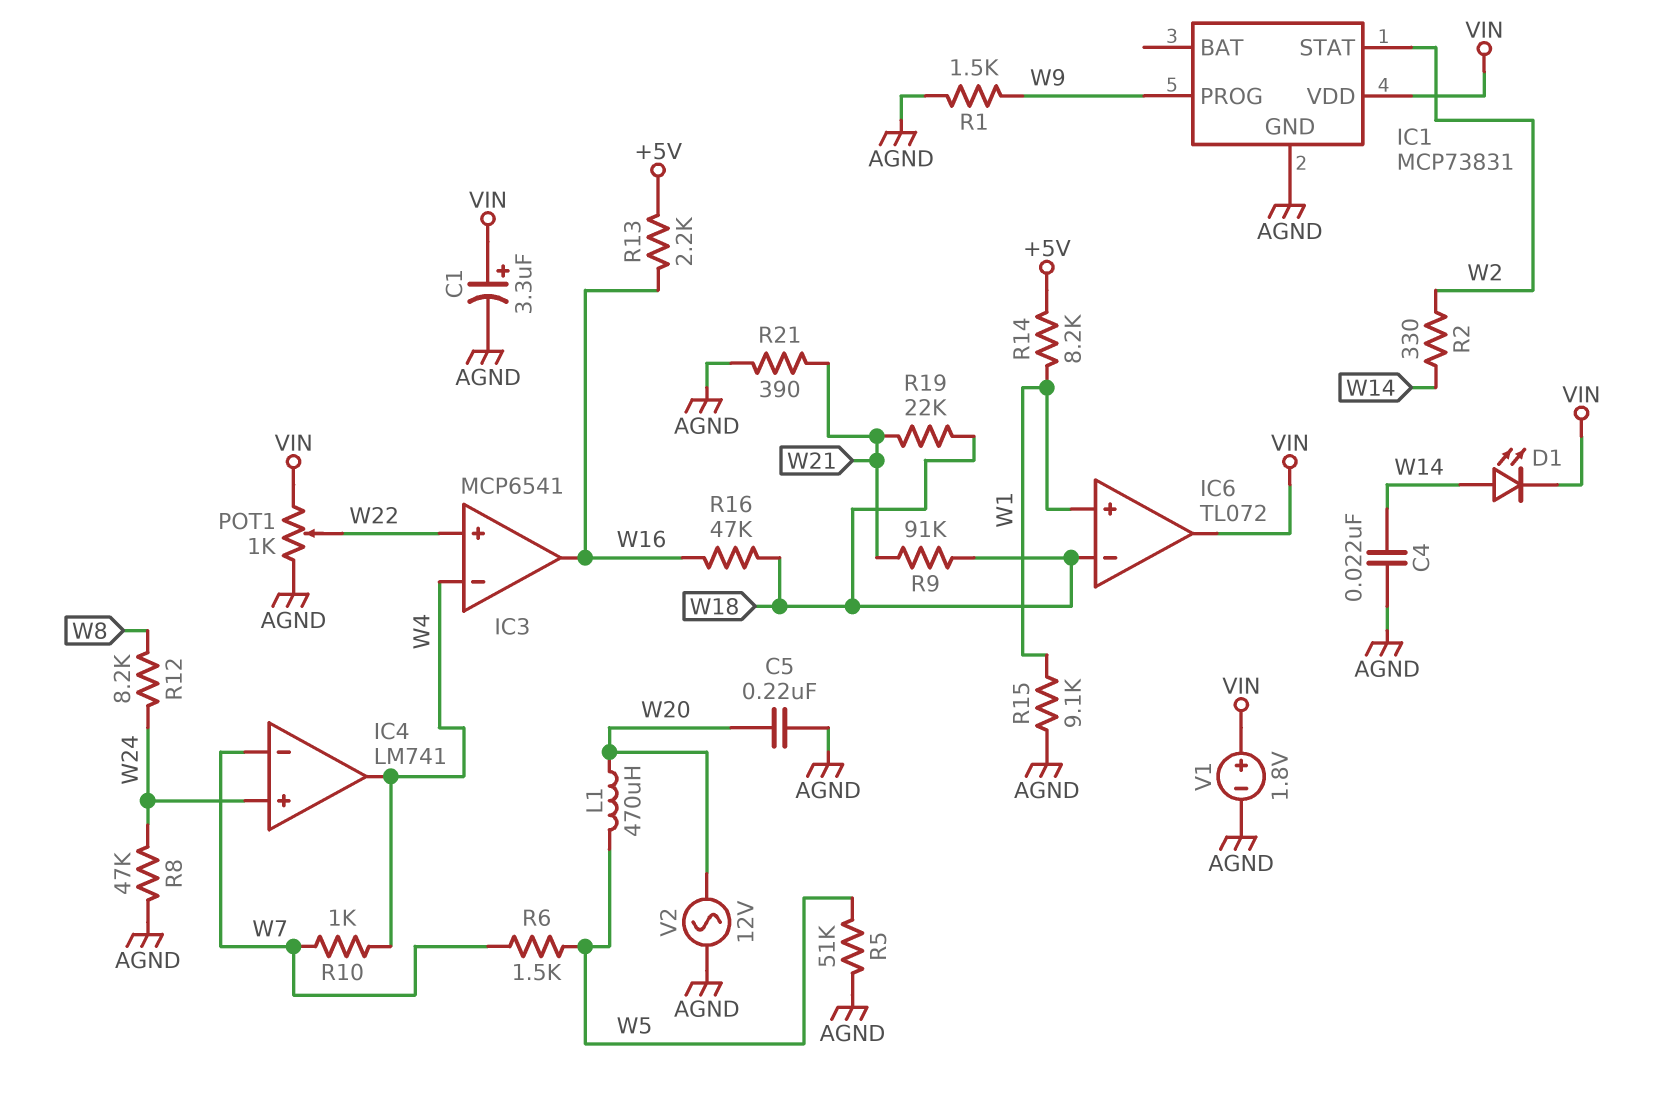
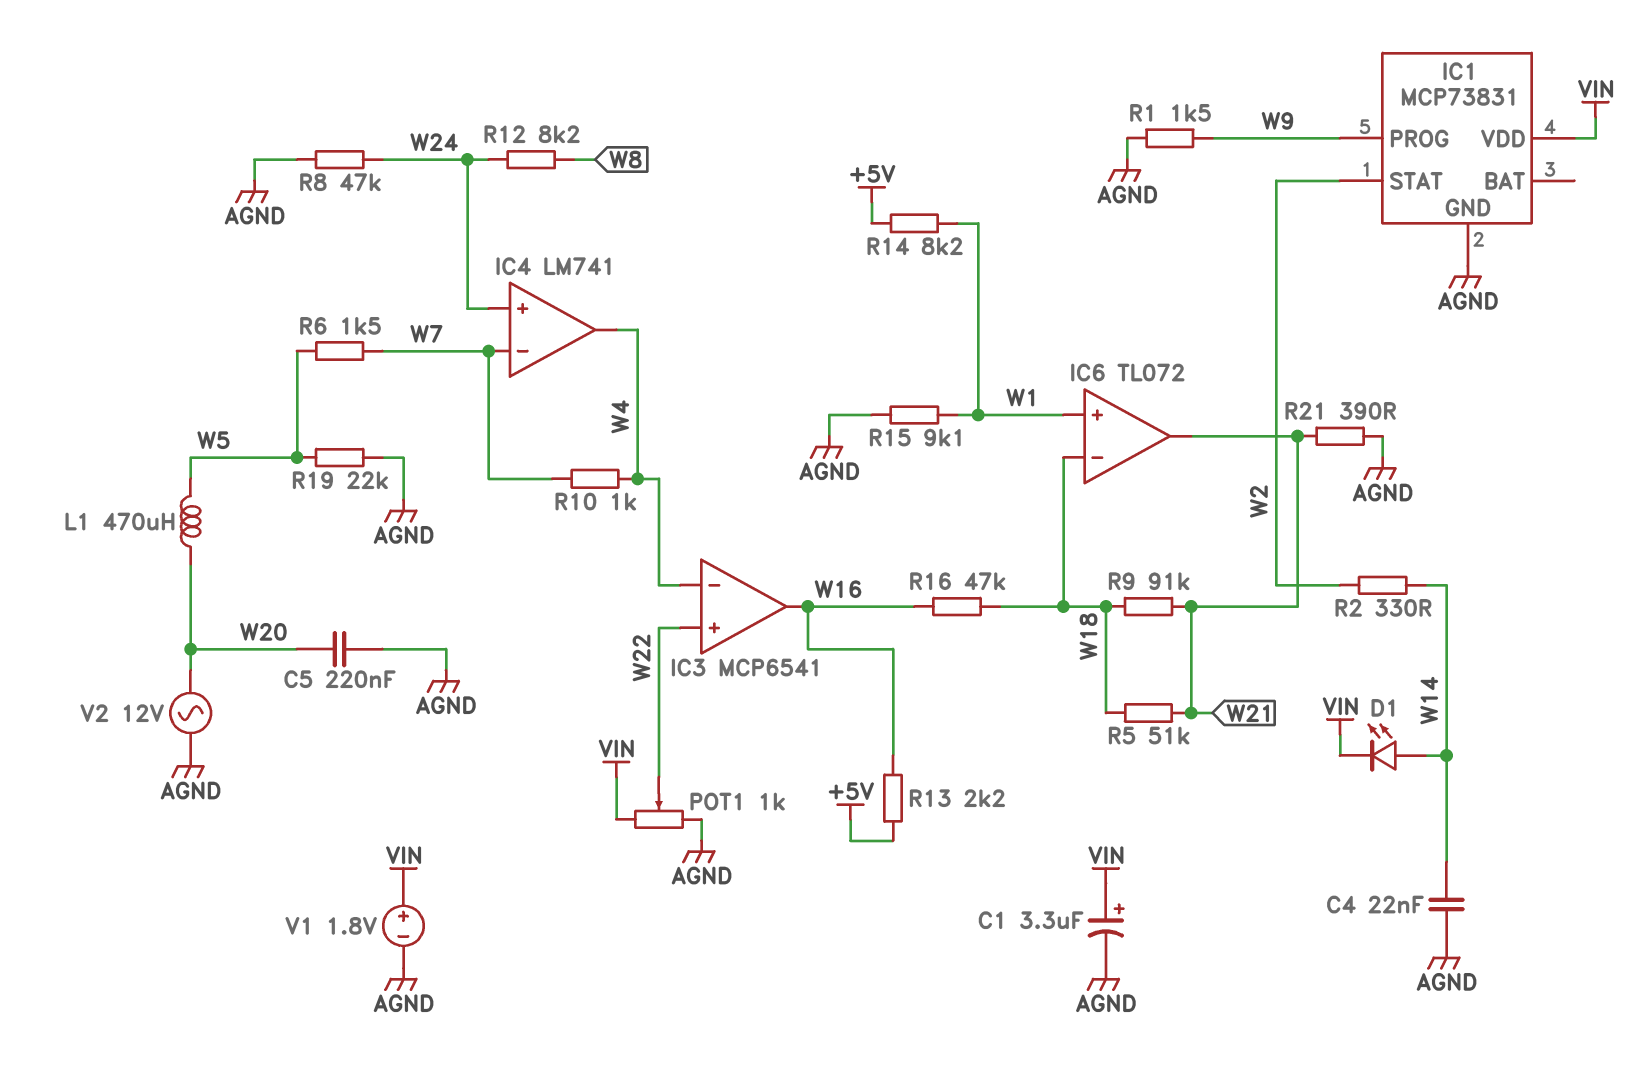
IC6 pin out: VIN -> W21
R5: 51k (AGND, W5) -> 51k (W18, W21)
R19: 22k (W18, W21) -> 22k (AGND, W5)

